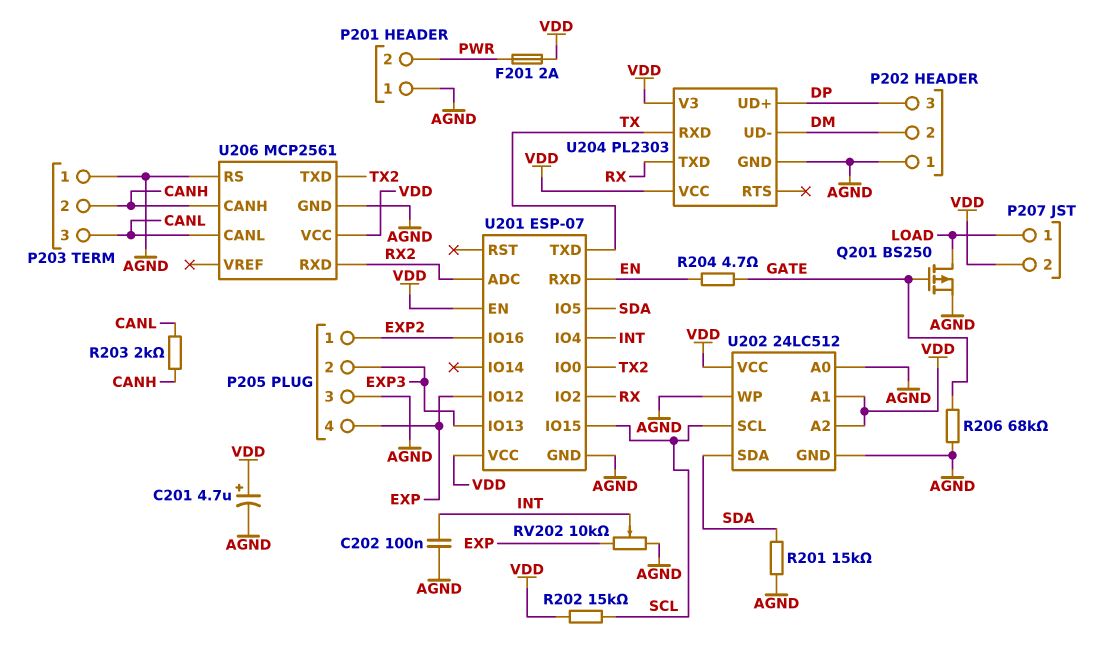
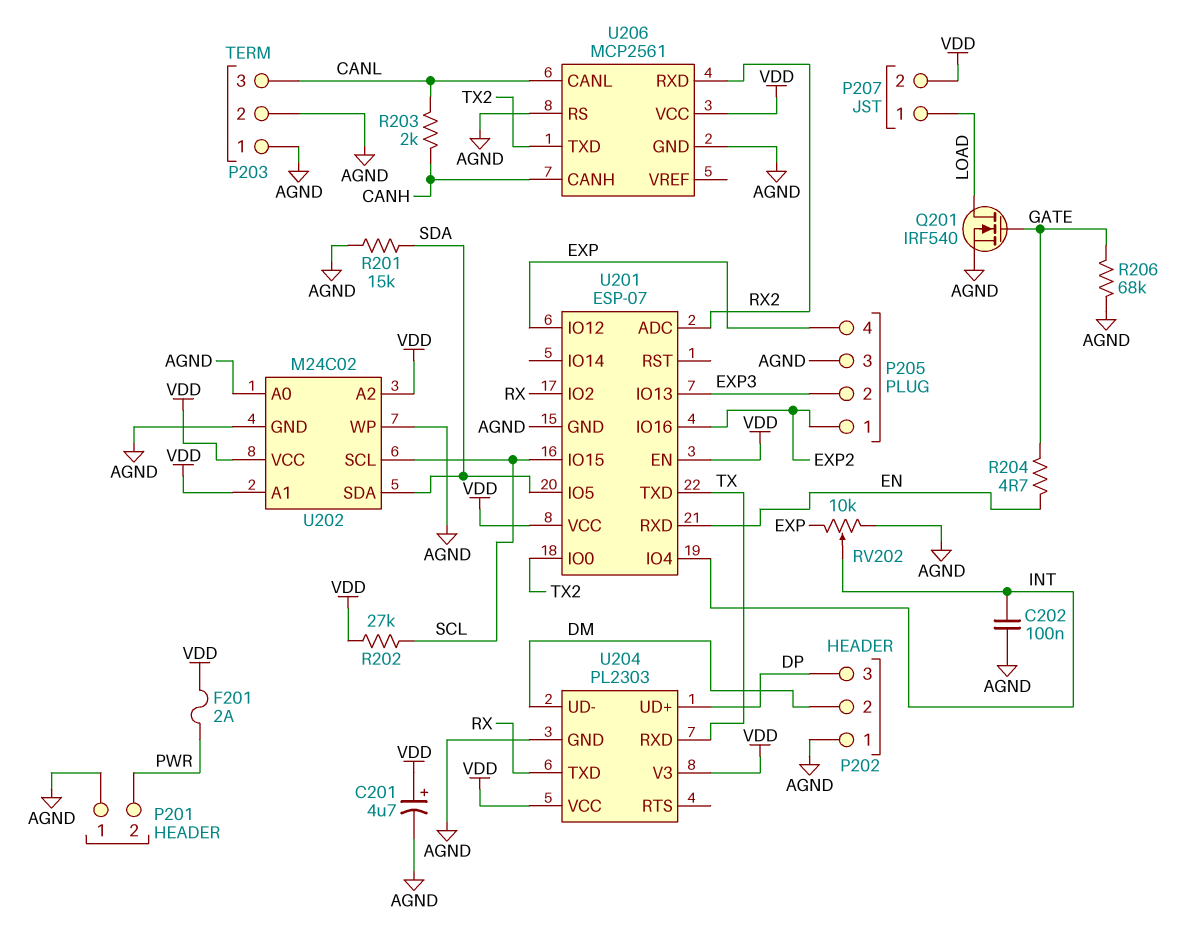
P203 pin 2: CANH -> AGND
Q201: PMOS BS250 (G GATE, D LOAD, S AGND) -> NMOS IRF540 (G GATE, D LOAD, S AGND)
R202: 15k (SCL, VDD) -> 27k (SCL, VDD)
U202: 24LC512 -> M24C02

